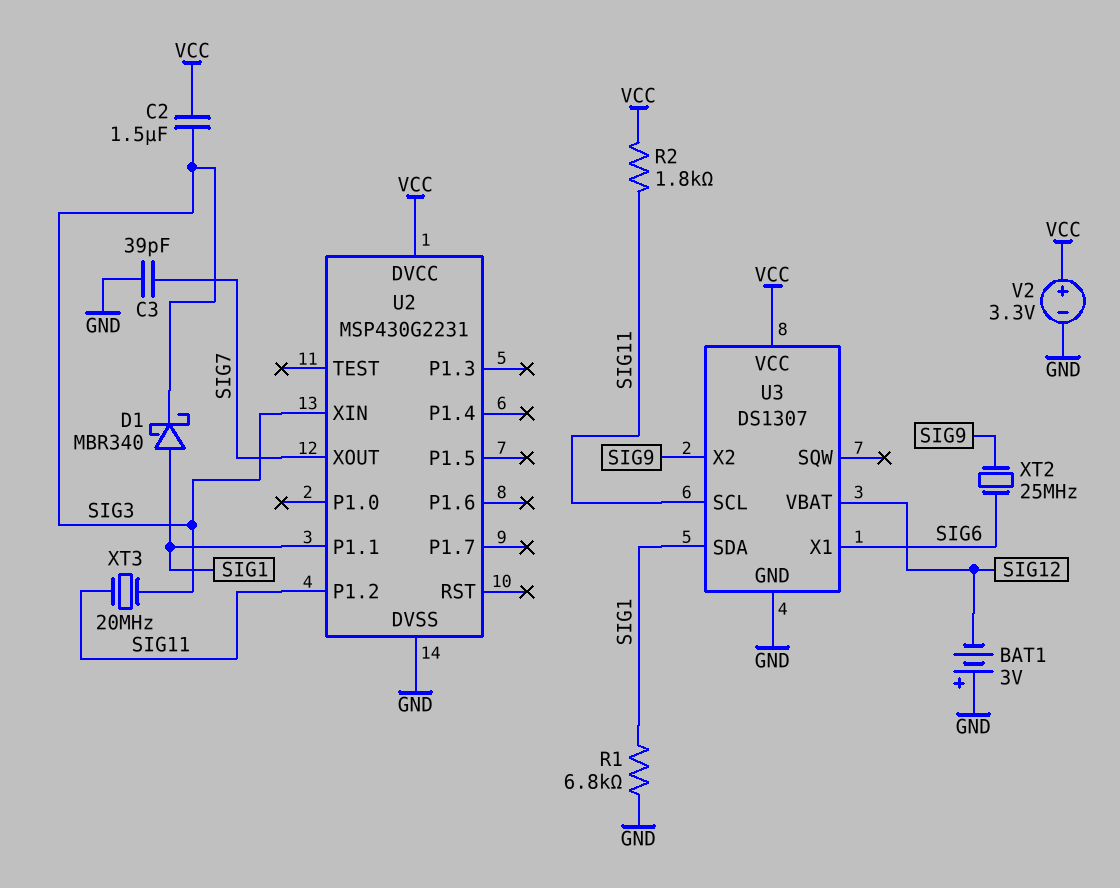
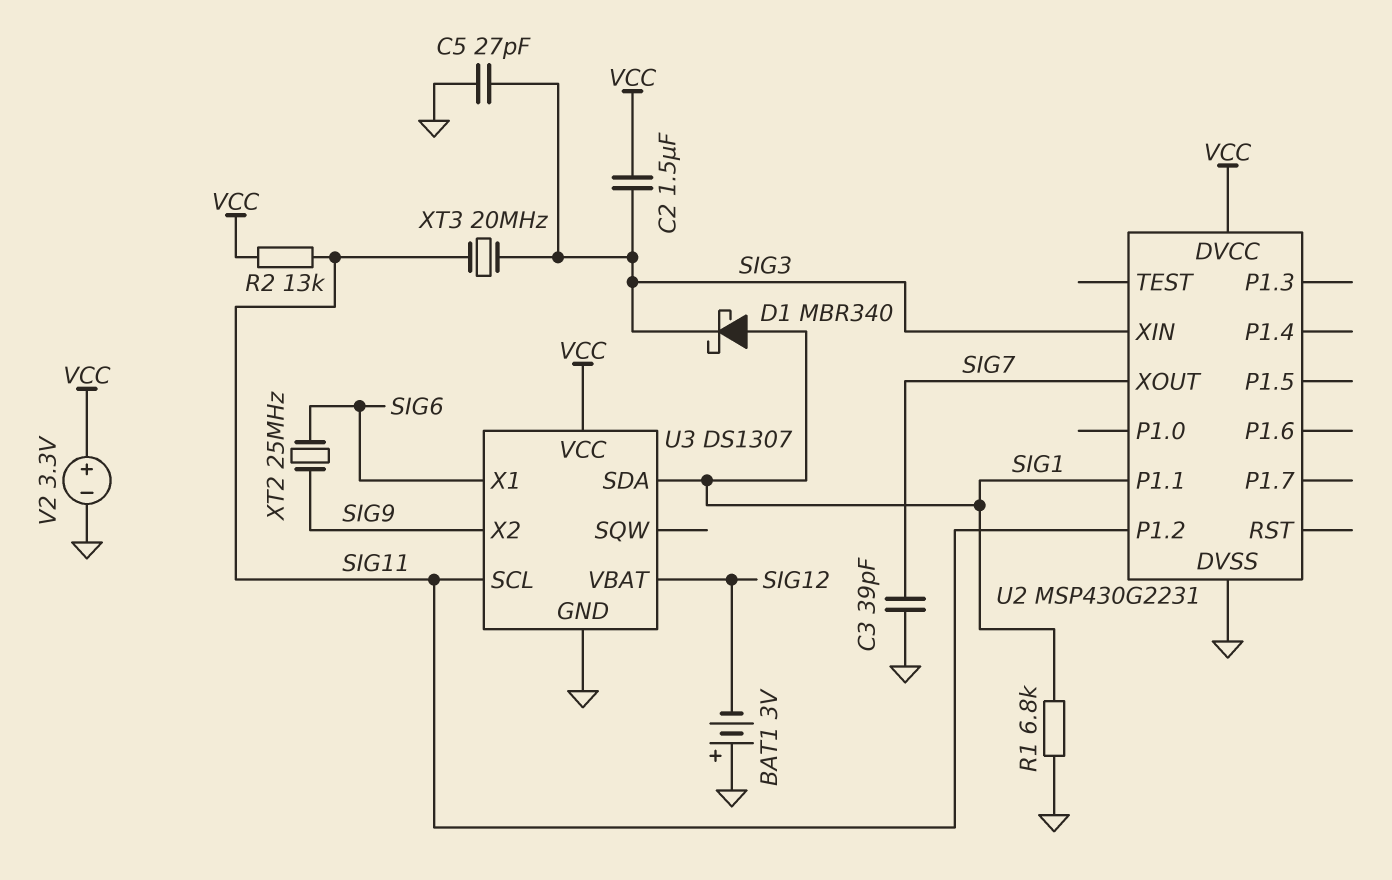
C5: none -> 27pF (GND, SIG3)
R2: 1.8k (SIG11, VCC) -> 13k (SIG11, VCC)

